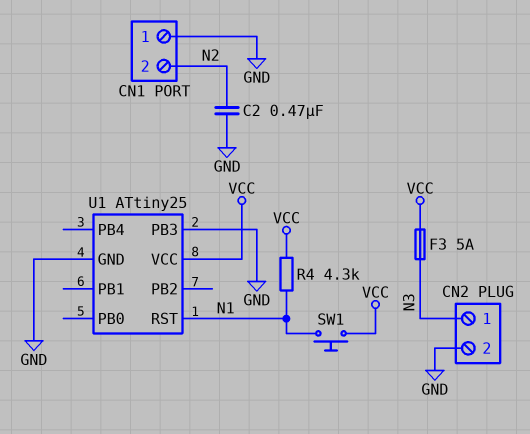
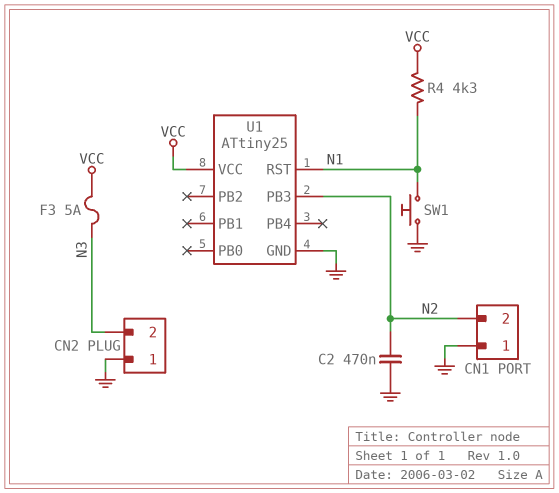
CN2 pin 1: N3 -> GND
CN2 pin 2: GND -> N3
SW1: button (N1, VCC) -> button (GND, N1)
U1 pin PB3: GND -> N2

